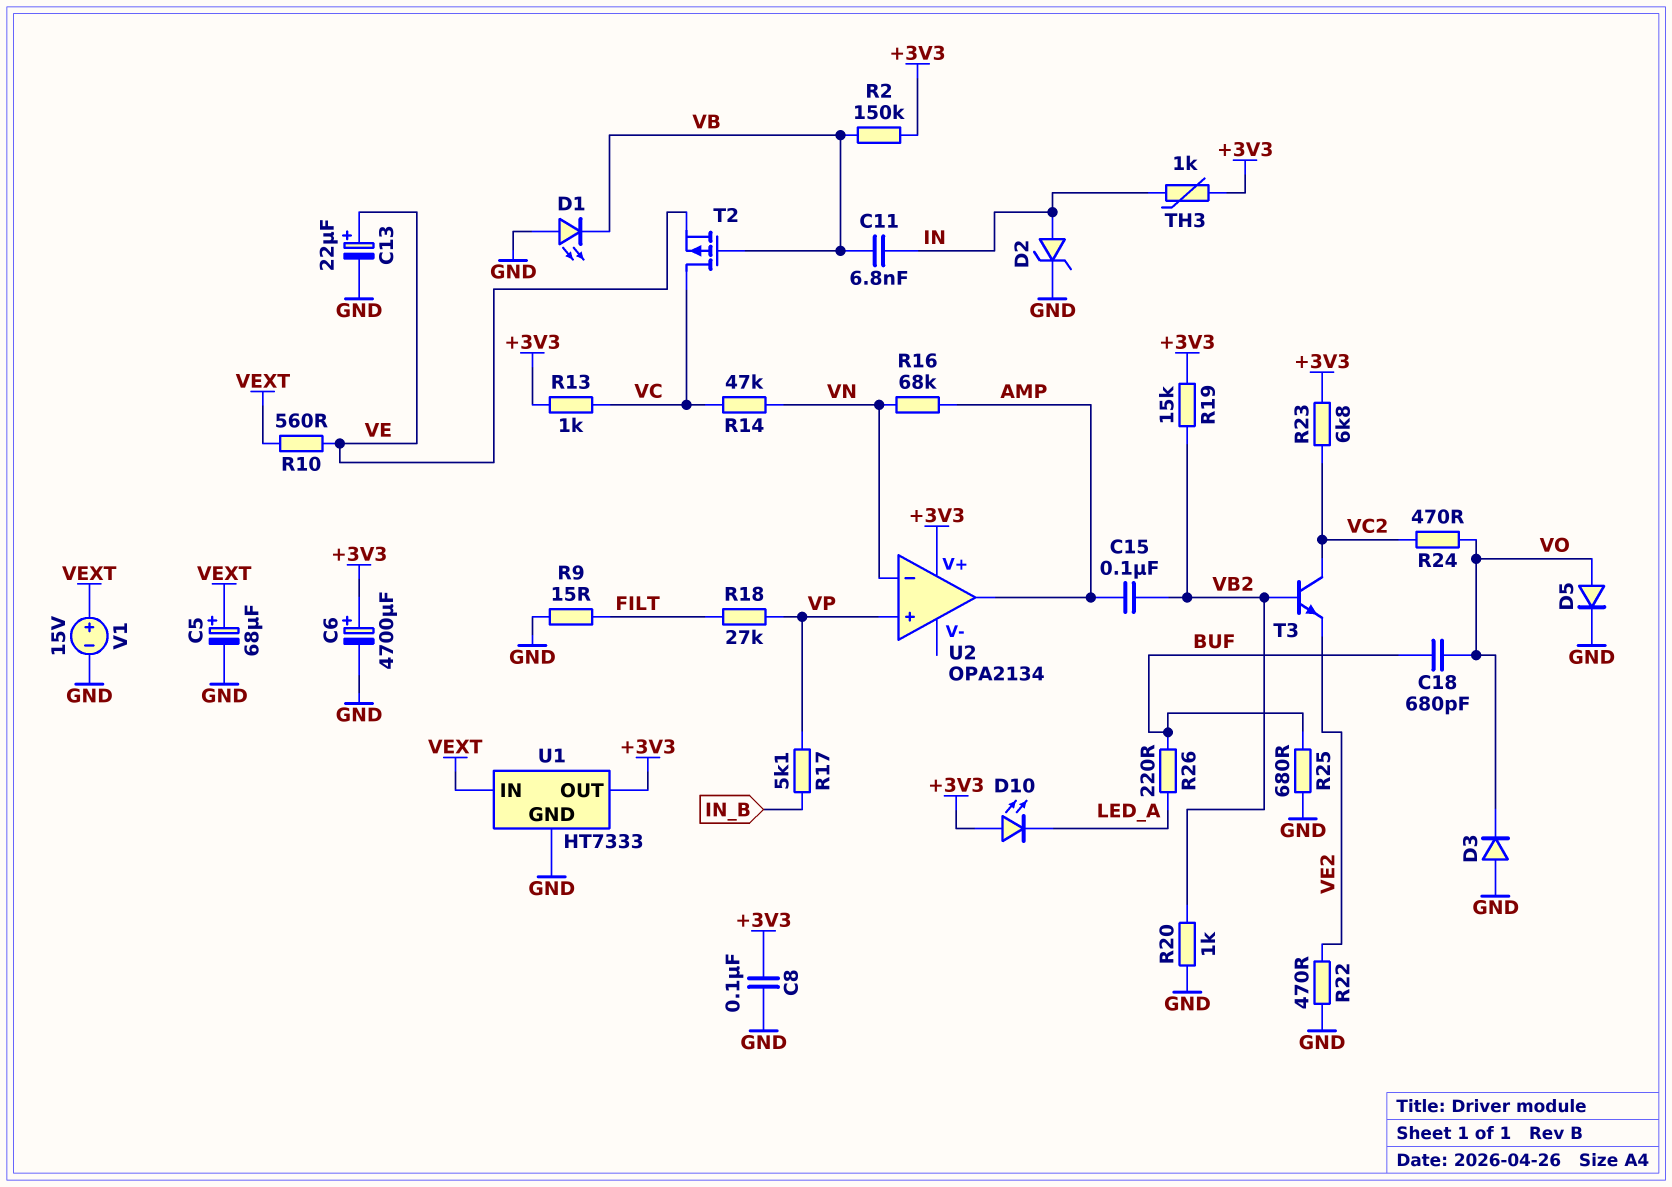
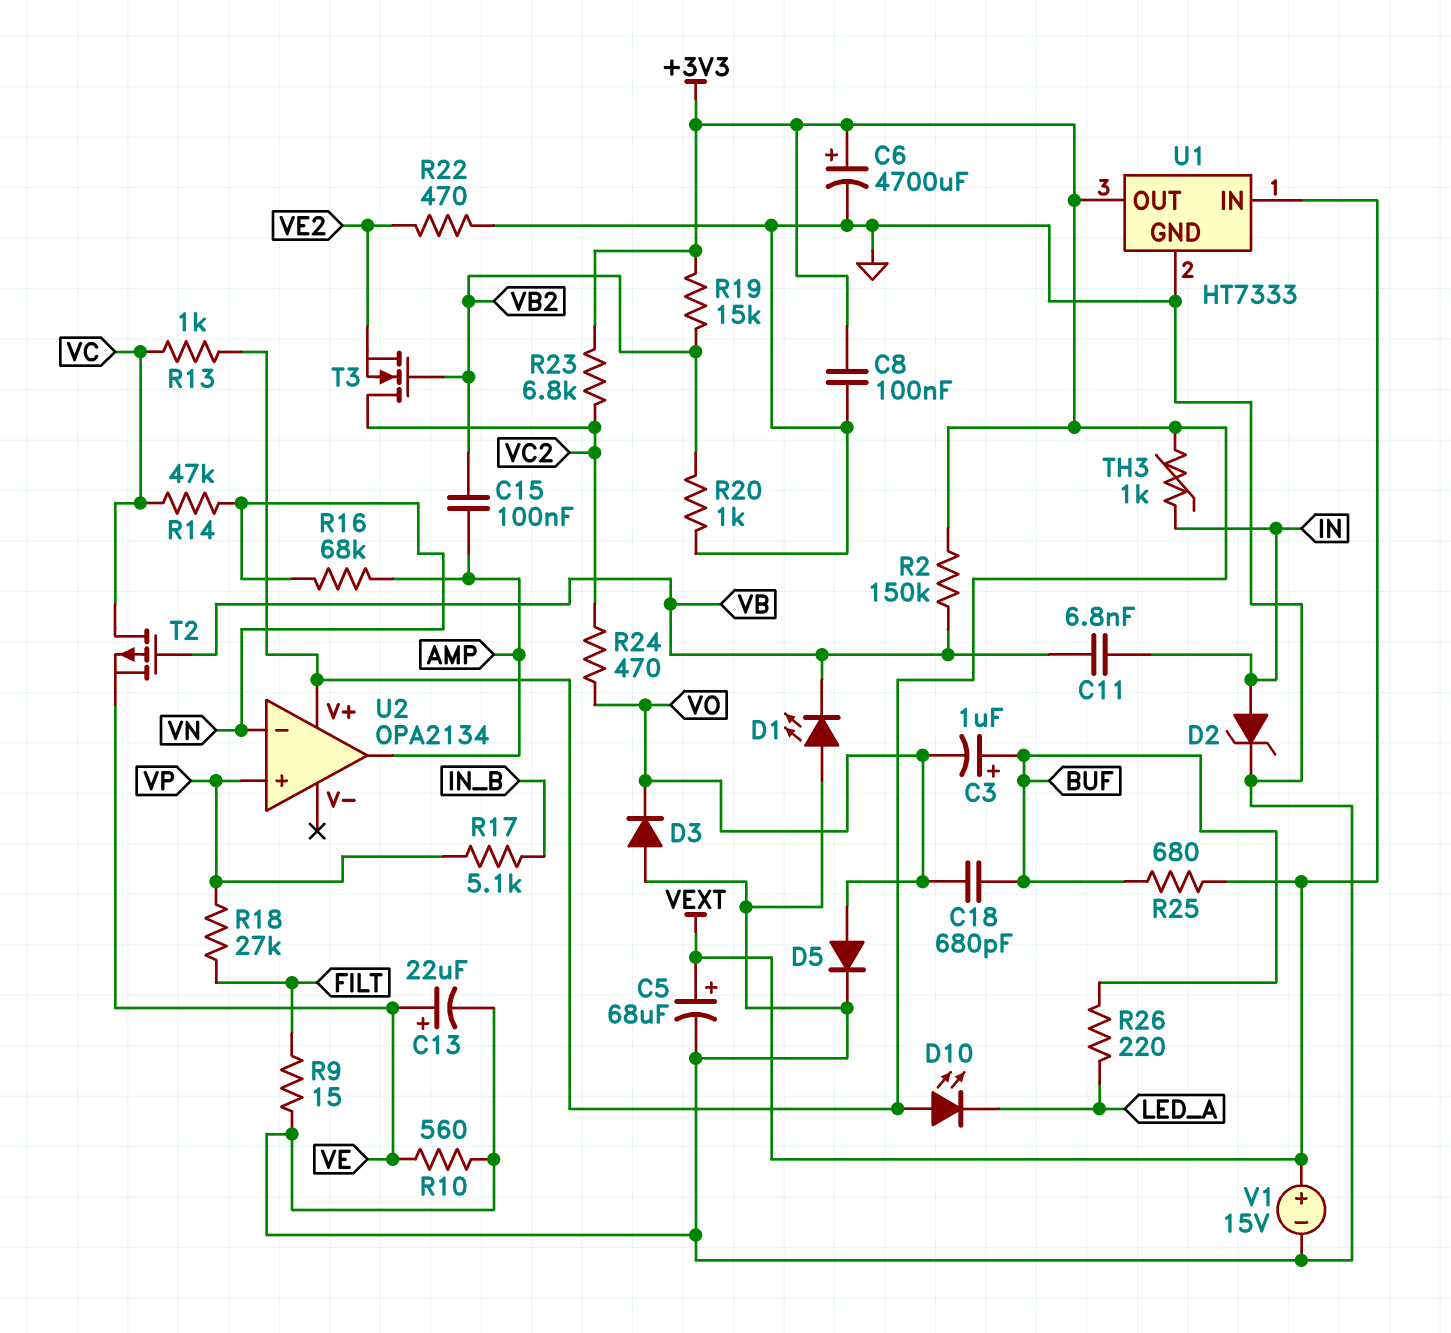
C3: none -> 1uF (plus BUF, minus VO)
R10: 560 (VE, VEXT) -> 560 (GND, VE)
R25: 680 (BUF, GND) -> 680 (BUF, VEXT)
T3: NPN (B VB2, C VC2, E VE2) -> NMOS (G VB2, D VC2, S VE2)

